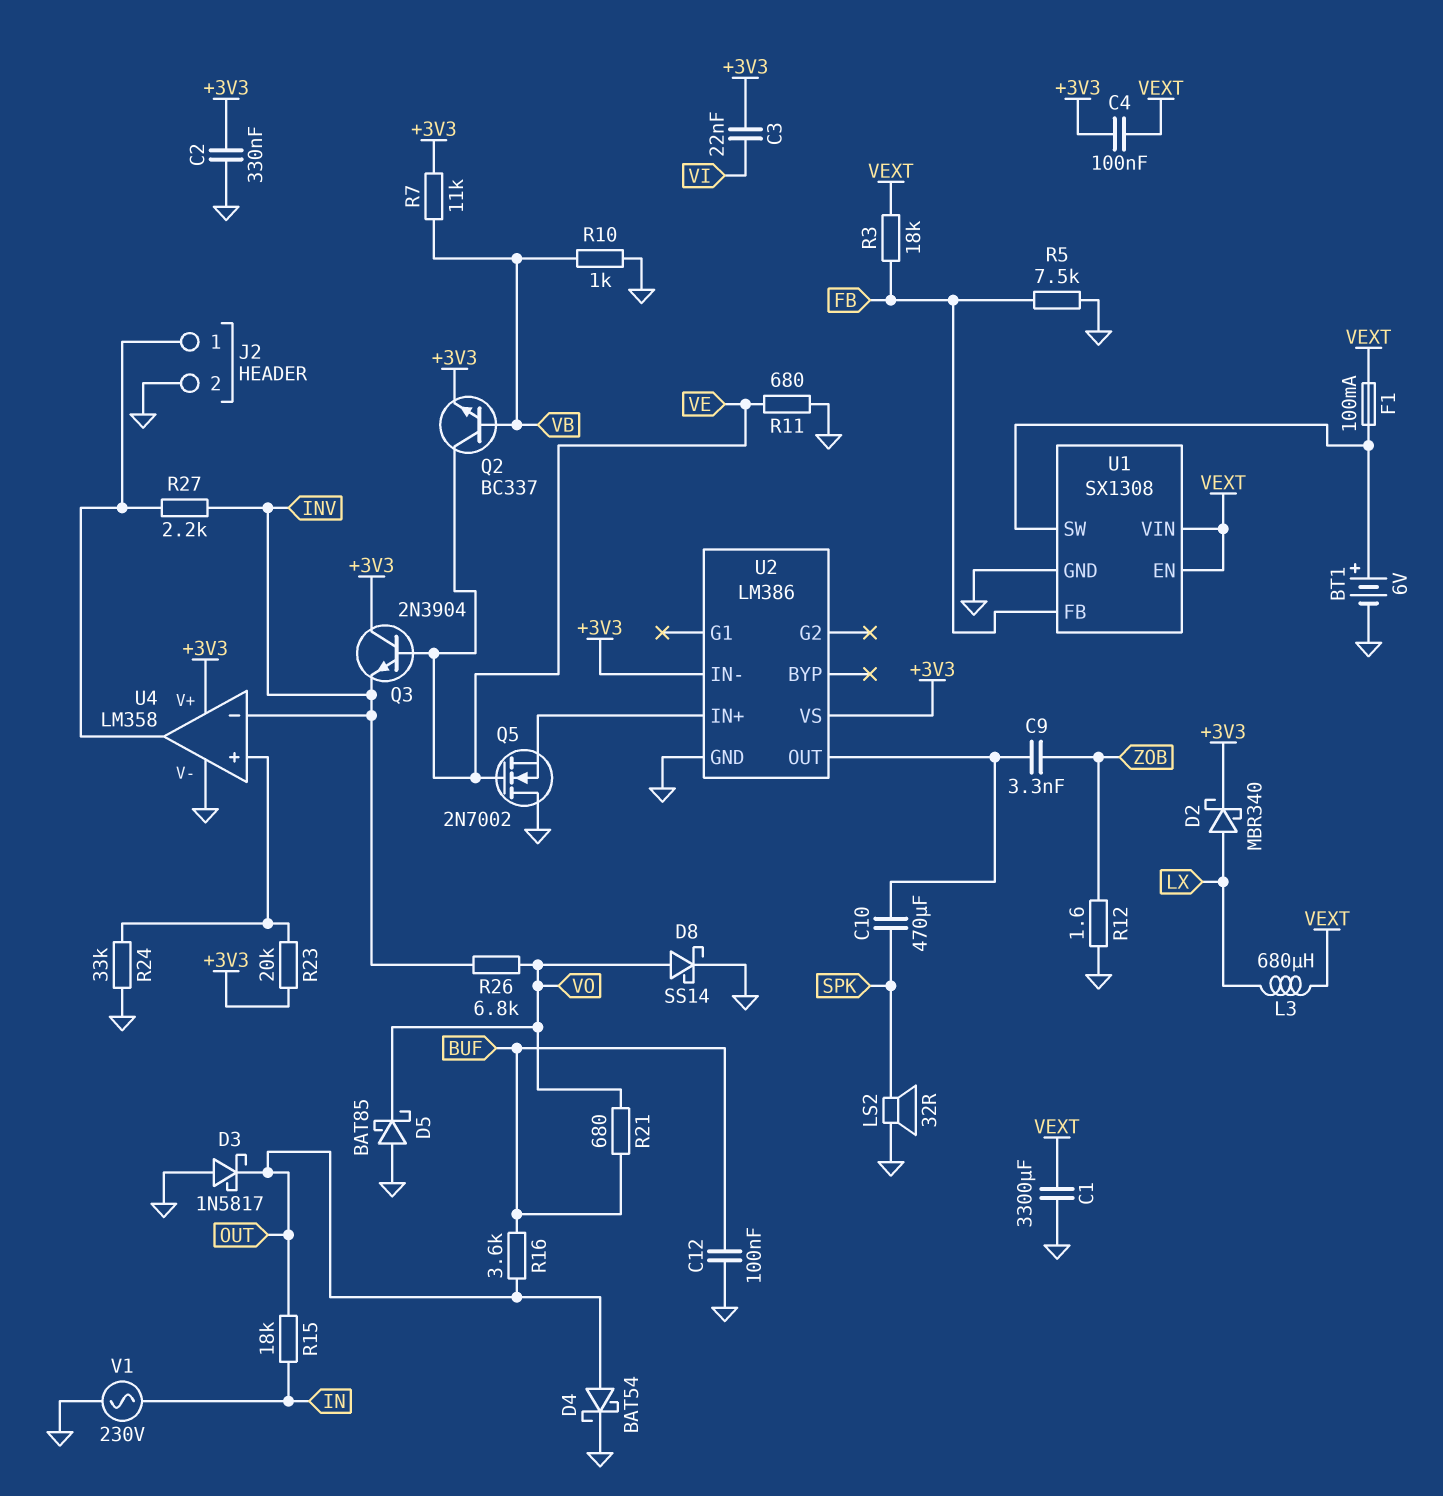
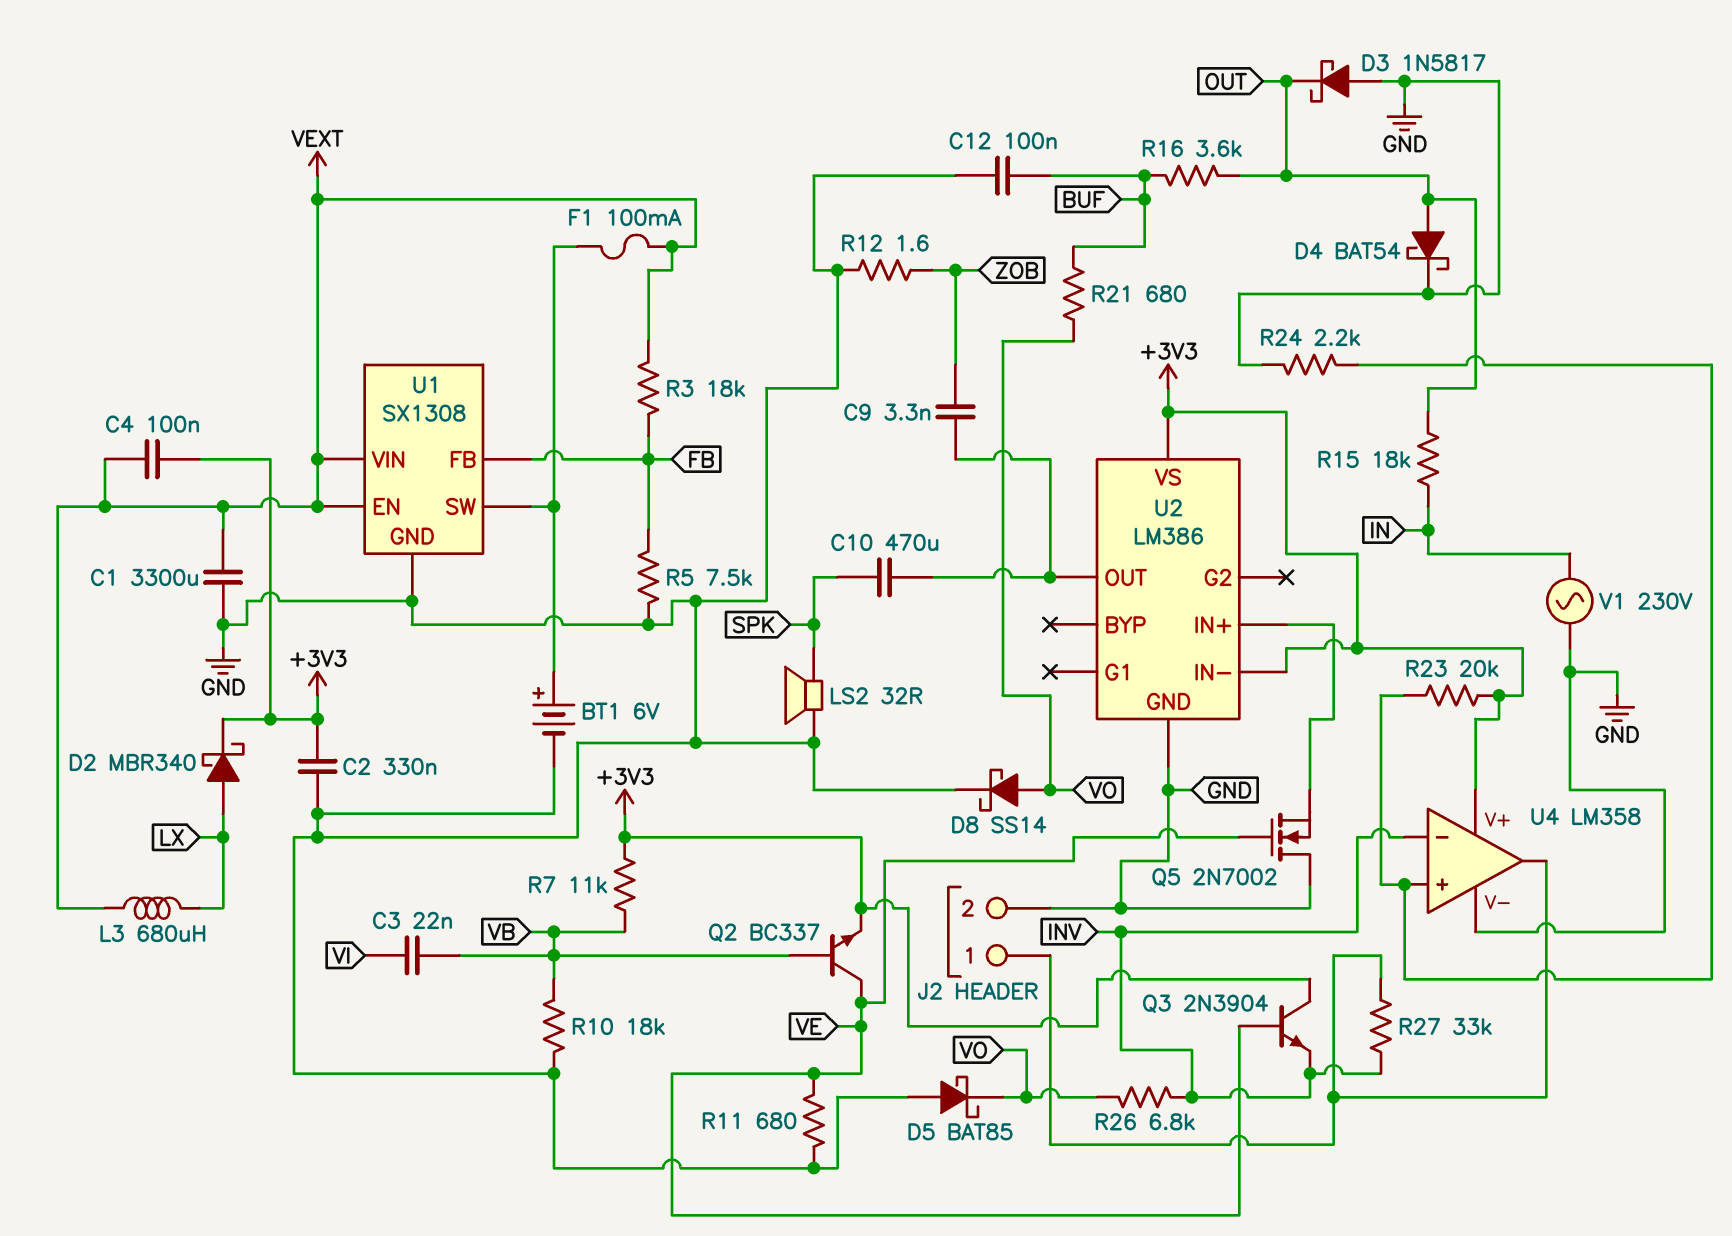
C3: 22nF (+3V3, VI) -> 22nF (VB, VI)
R10: 1k (GND, VB) -> 18k (GND, VB)
R24: 33k (GND, U4/in+) -> 2.2k (GND, U4/in+)
R27: 2.2k (INV, J2/1) -> 33k (INV, J2/1)

